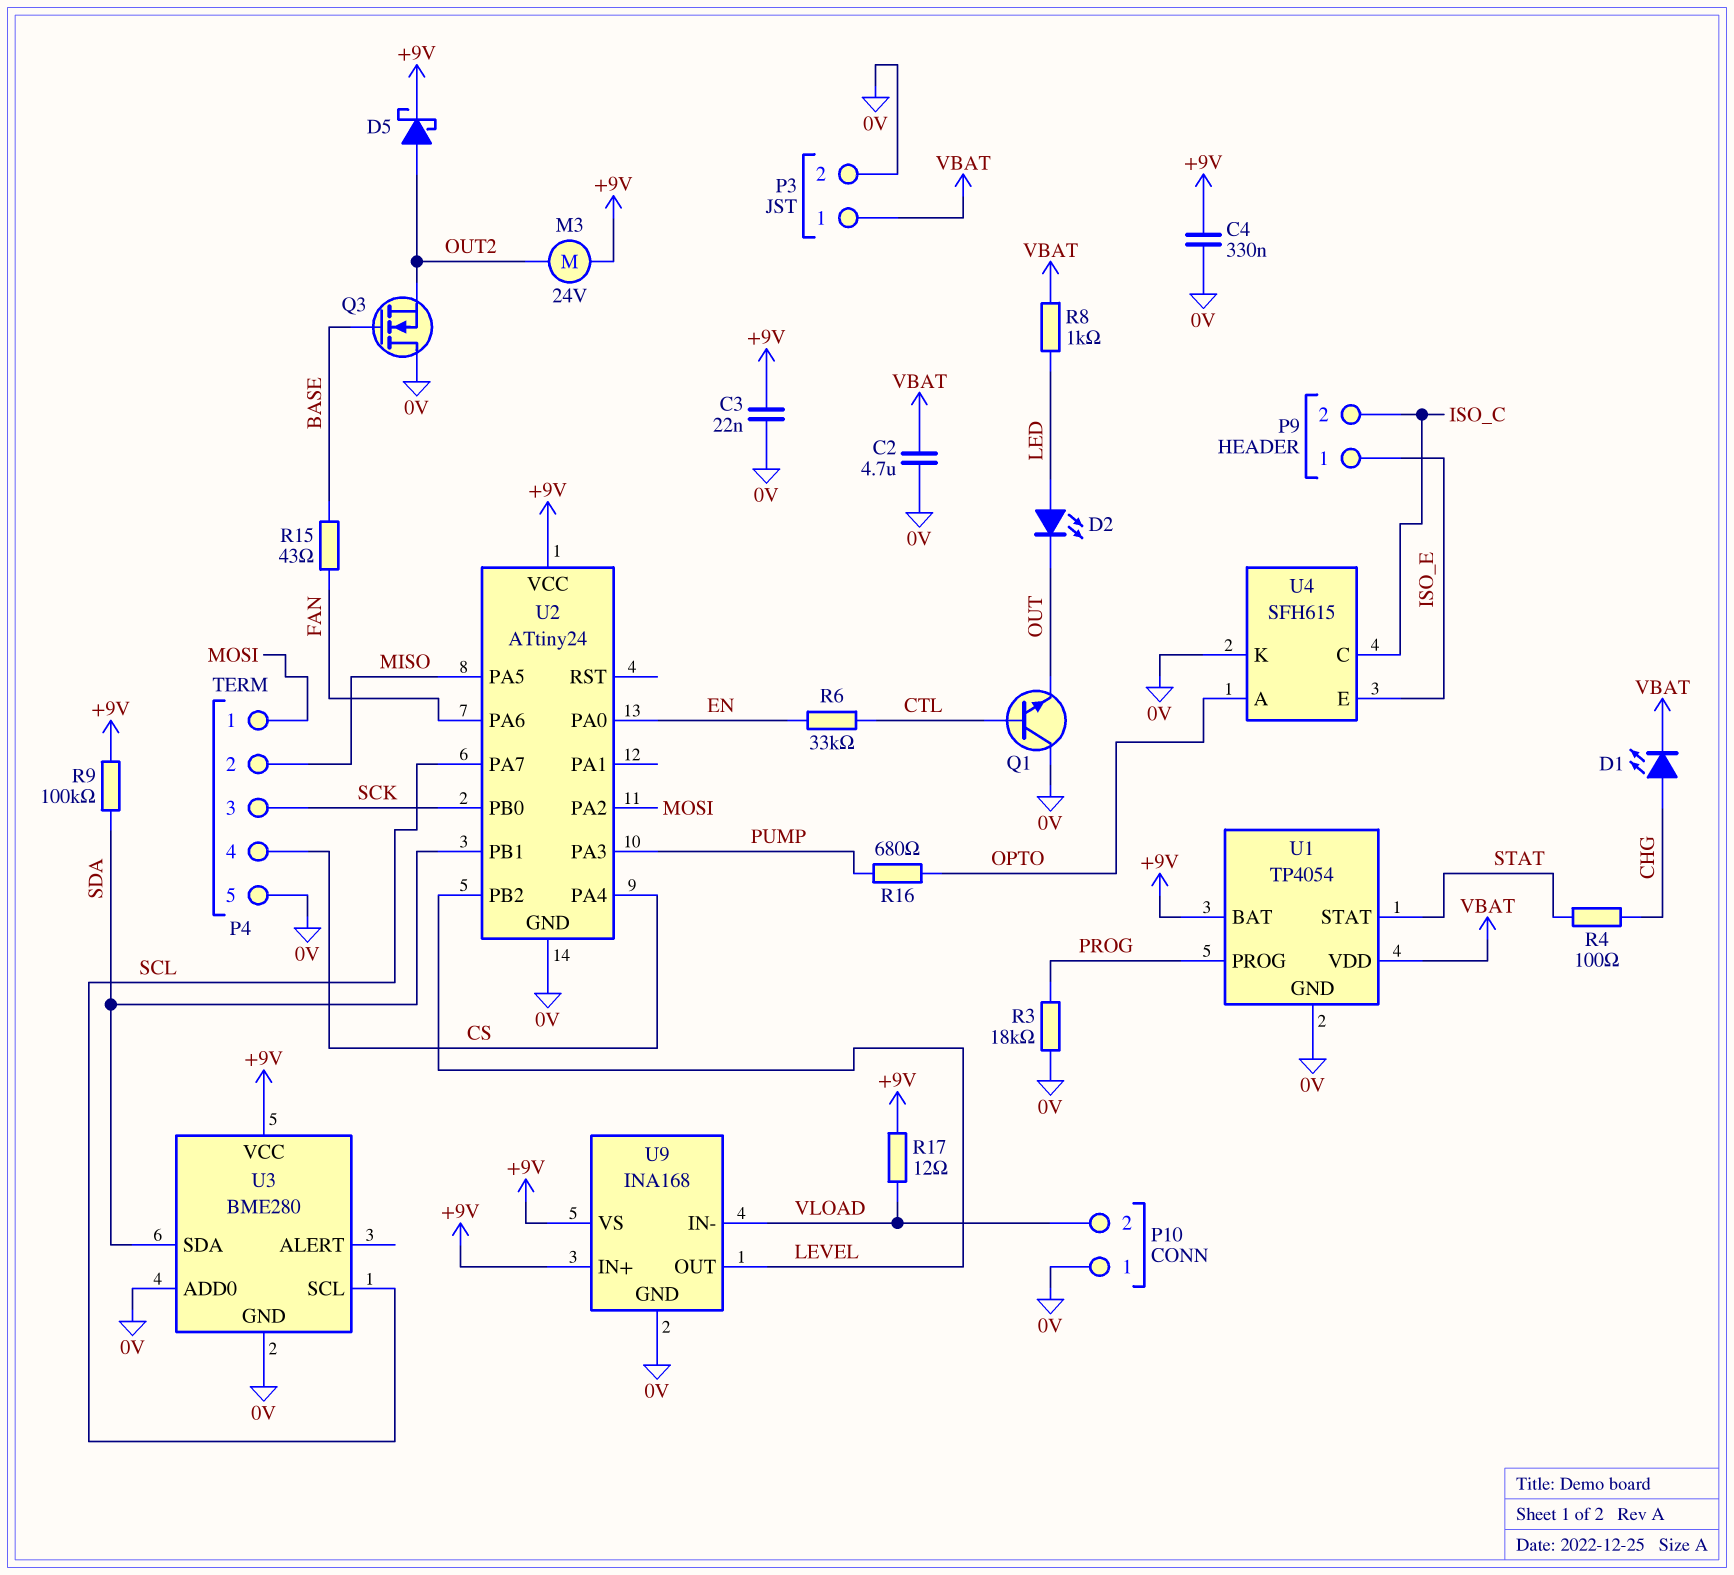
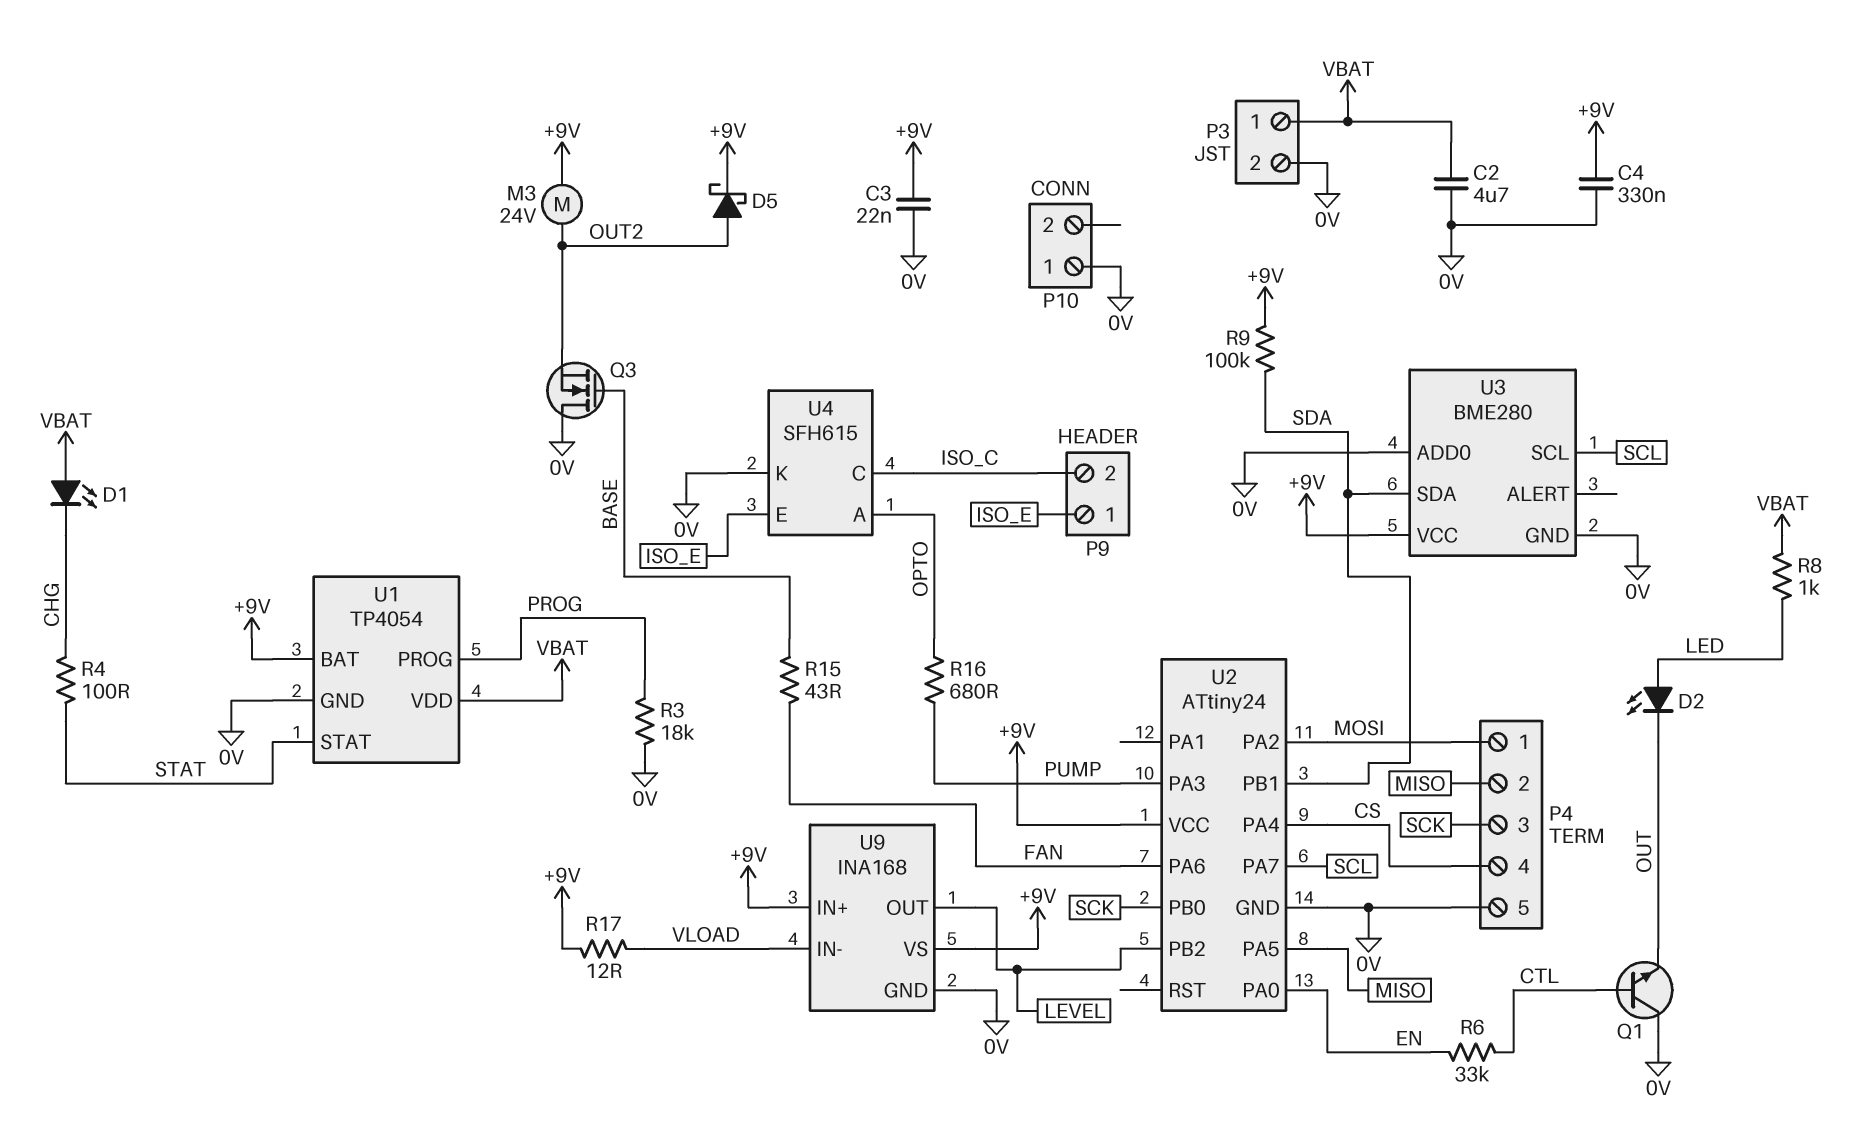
D1: LED (A CHG, K VBAT) -> LED (A VBAT, K CHG)
P10 pin 2: VLOAD -> none

